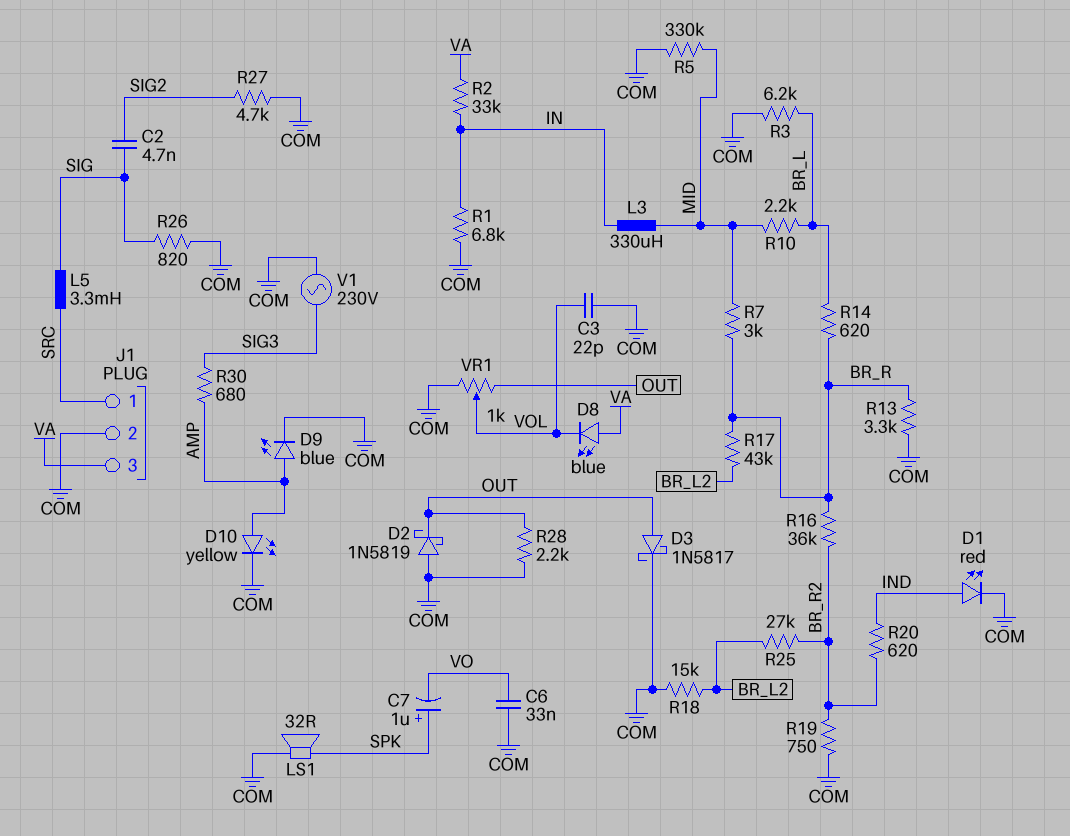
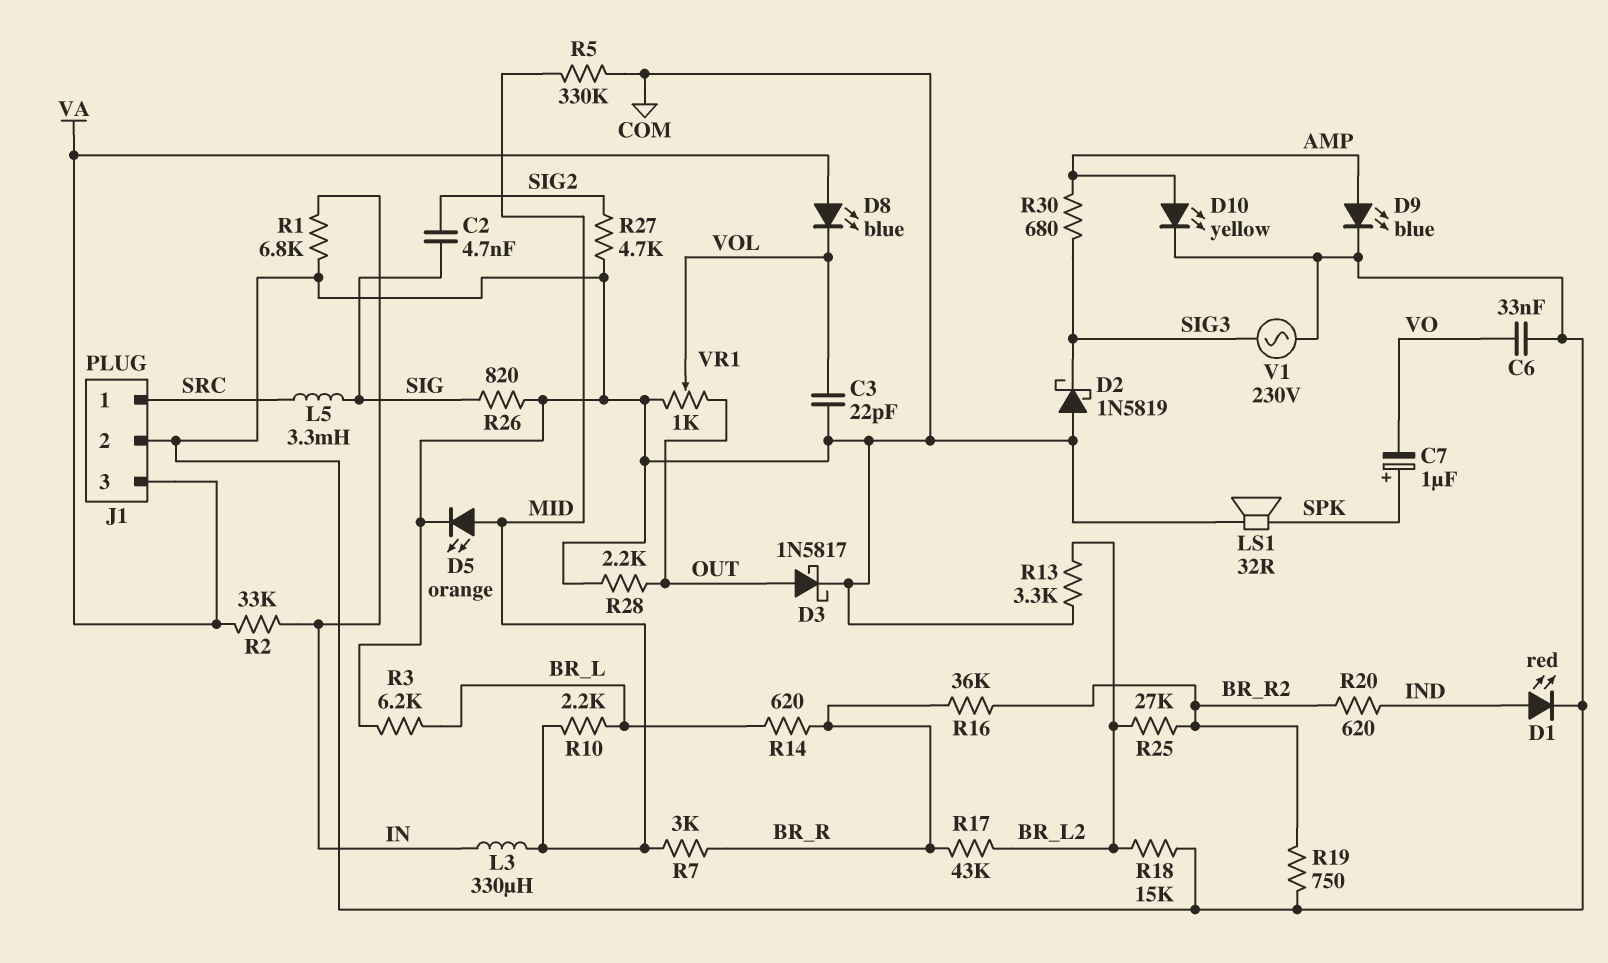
D2: schottky 1N5819 (A COM, K OUT) -> schottky 1N5819 (A COM, K SIG3)
D5: none -> LED orange (A MID, K COM)
R13: 3.3k (BR_R, COM) -> 3.3k (BR_L2, COM)

